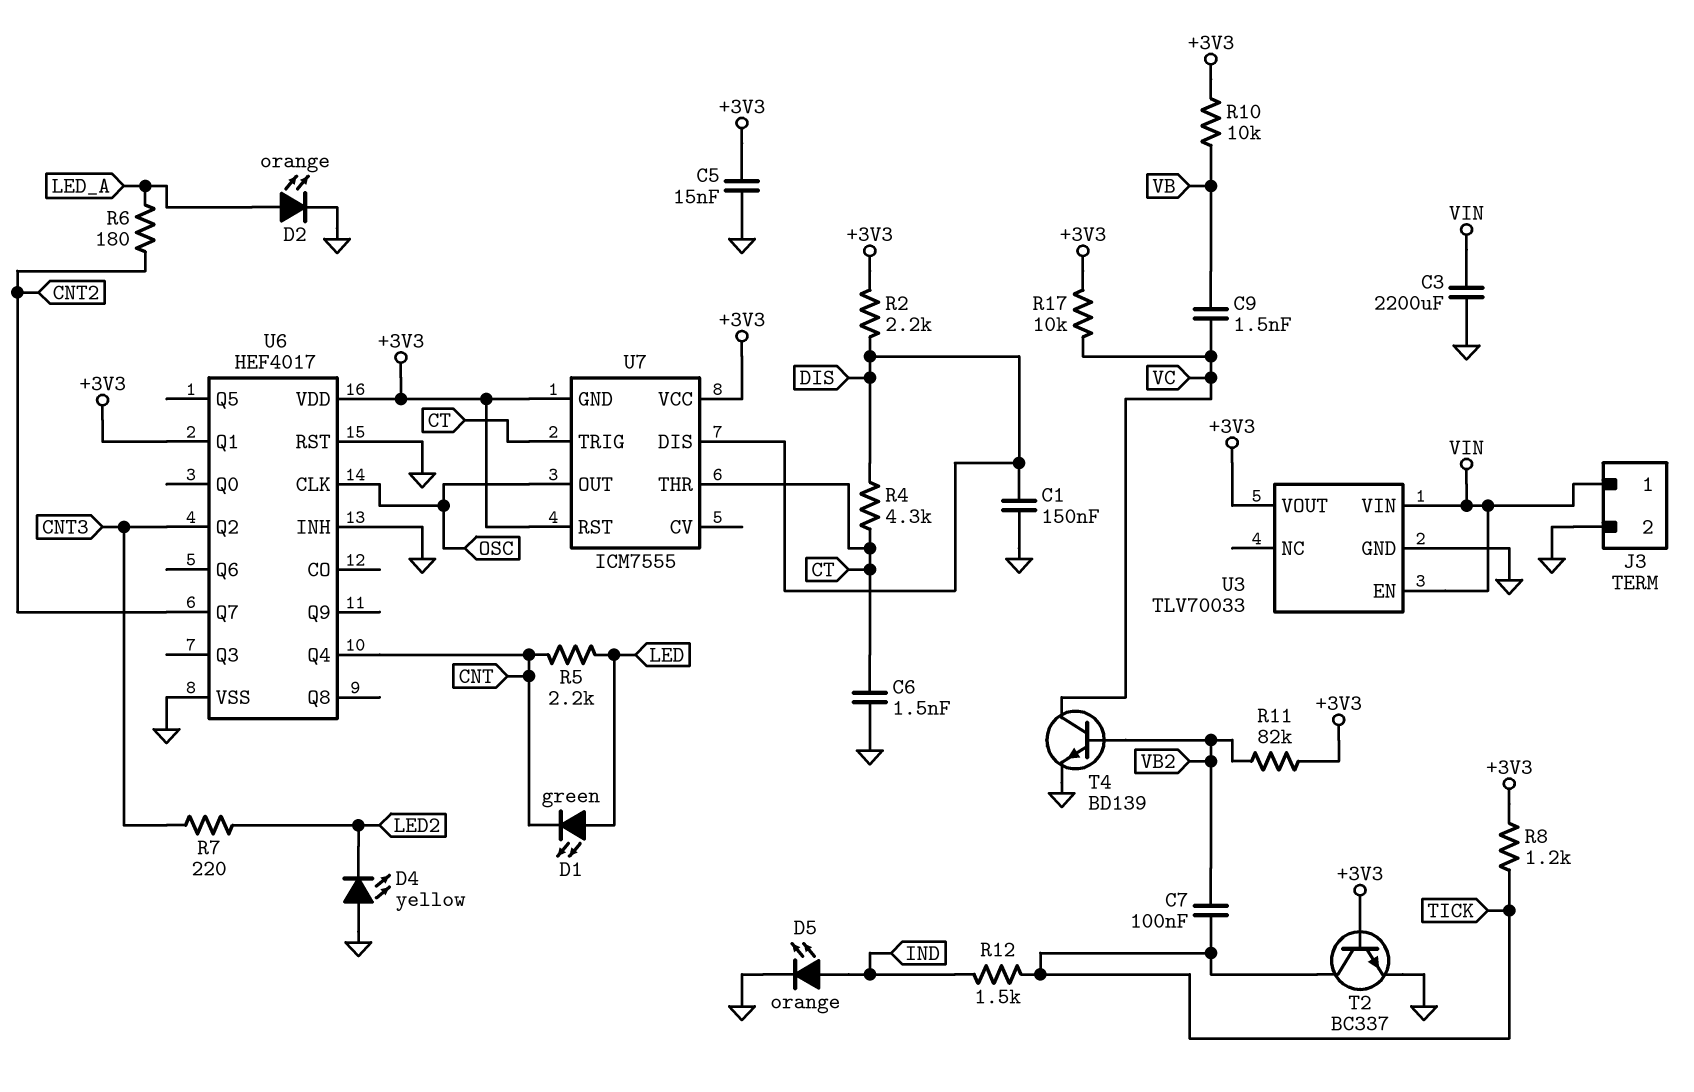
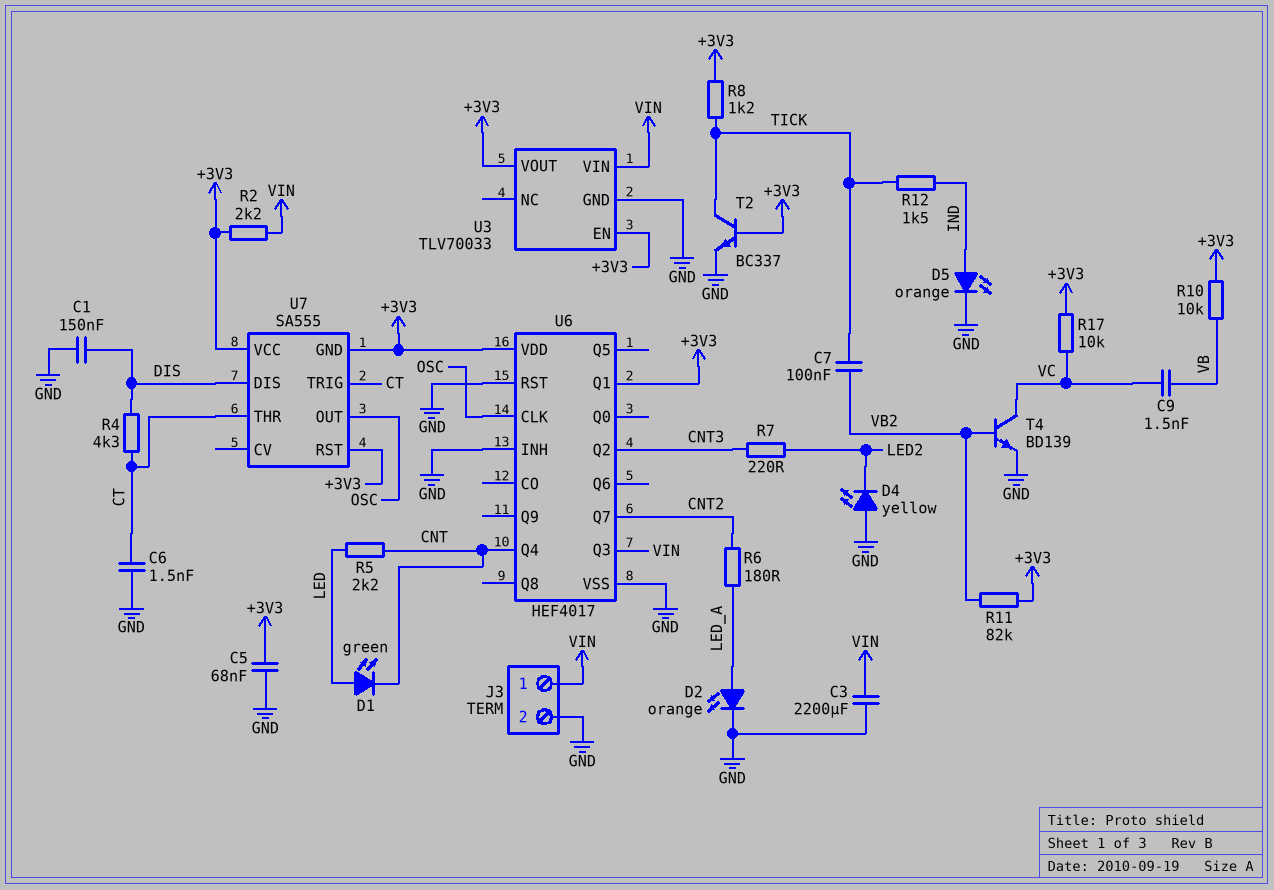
C5: 15nF (+3V3, GND) -> 68nF (+3V3, GND)
R2: 2.2k (+3V3, DIS) -> 2.2k (+3V3, VIN)
U3 pin EN: VIN -> +3V3
U6 pin Q3: none -> VIN
U7: ICM7555 -> SA555

